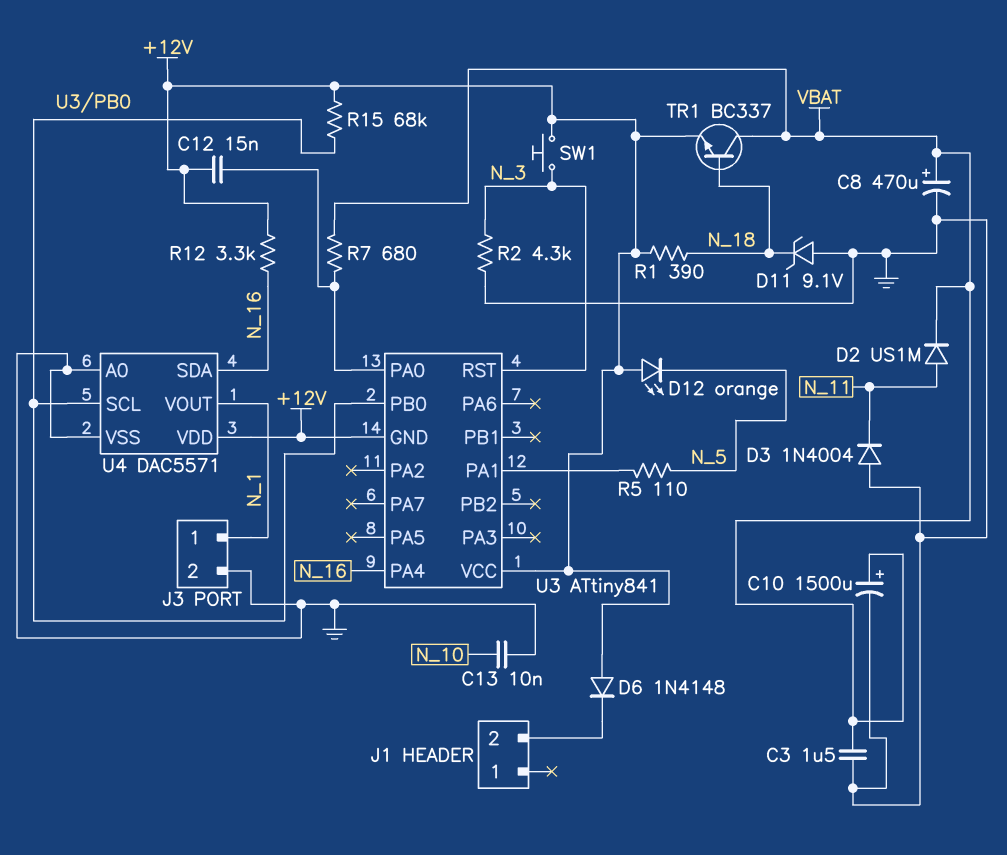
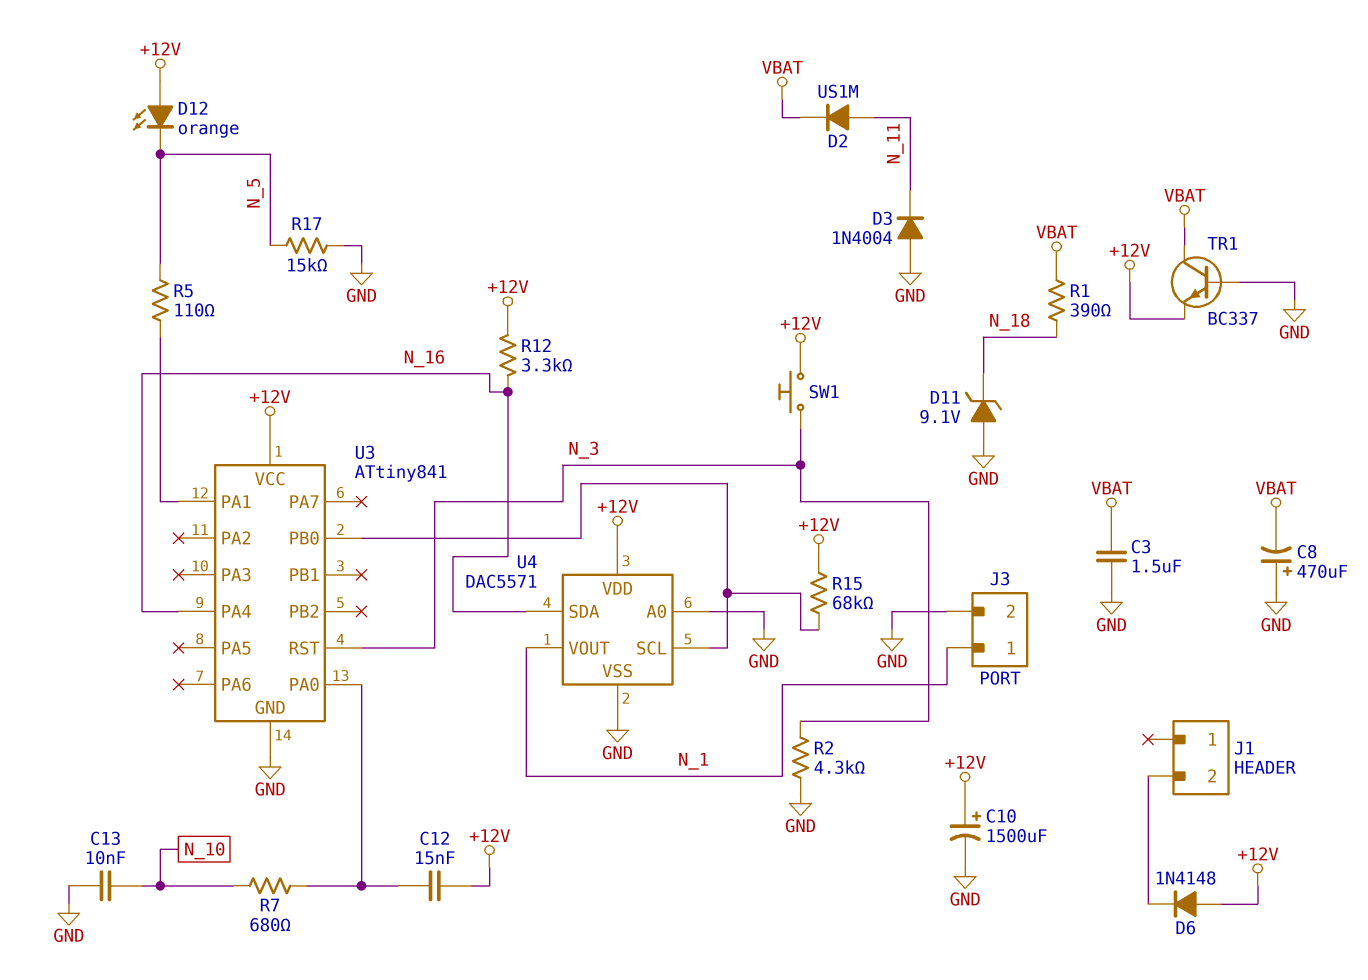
C8: 470uF (plus VBAT, minus GND) -> 470uF (plus GND, minus VBAT)
C10: 1500uF (plus VBAT, minus GND) -> 1500uF (plus +12V, minus GND)
R1: 390 (+12V, N_18) -> 390 (N_18, VBAT)
R7: 680 (U3/PA0, VBAT) -> 680 (N_10, U3/PA0)
R17: none -> 15k (GND, N_5)
TR1: NPN BC337 (B N_18, C VBAT, E +12V) -> NPN BC337 (B GND, C VBAT, E +12V)
U3 pin GND: +12V -> GND

